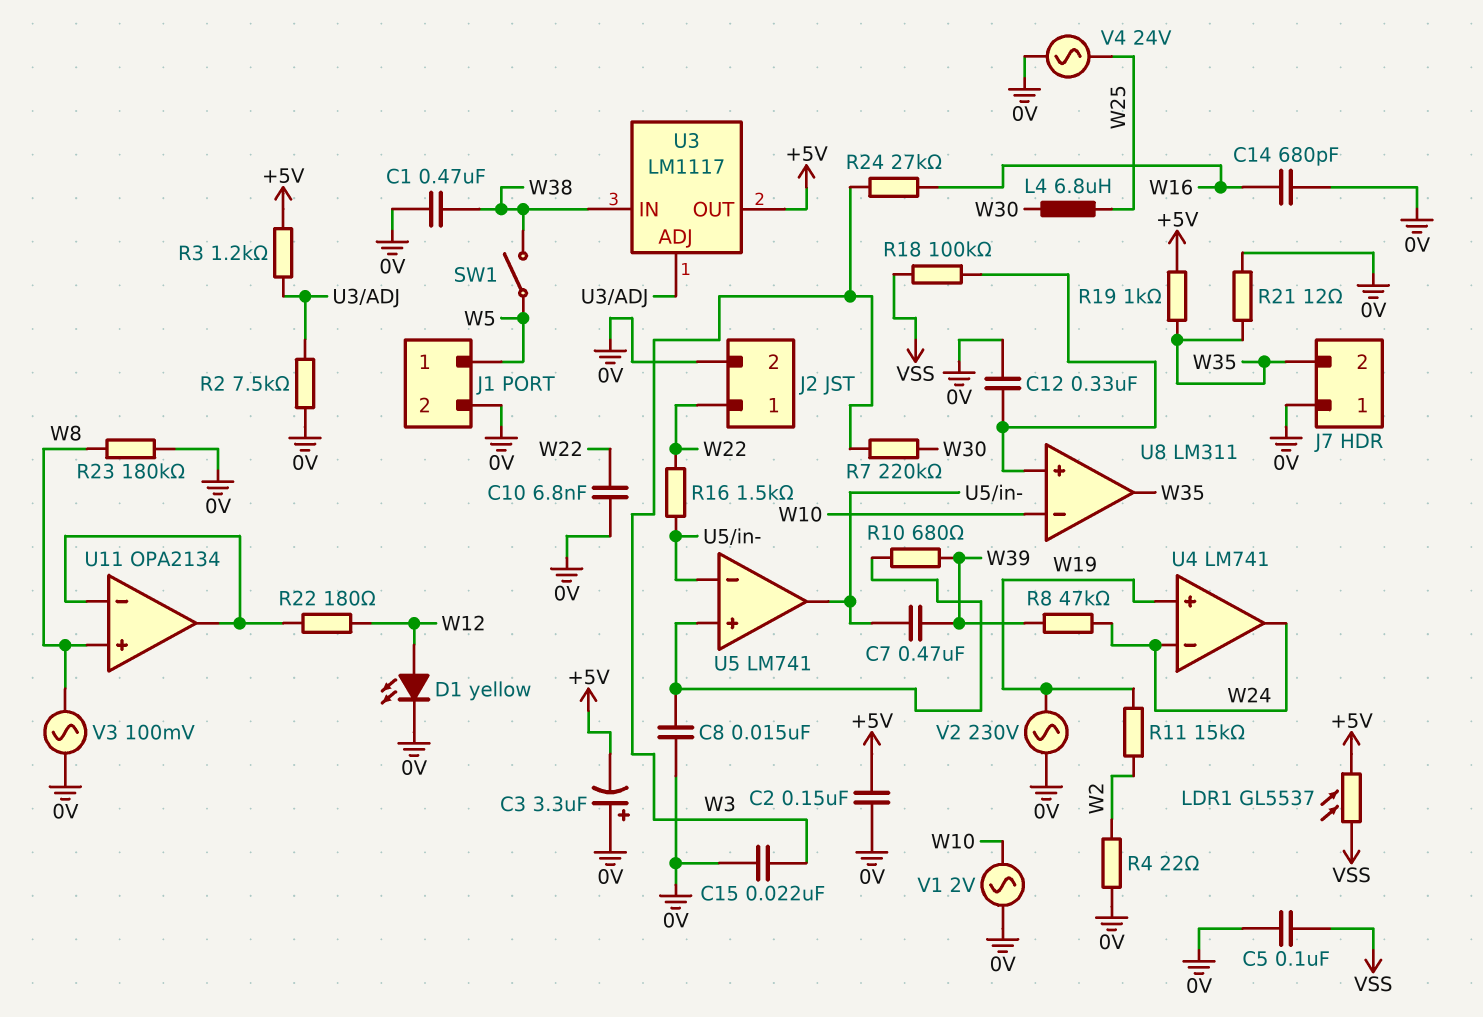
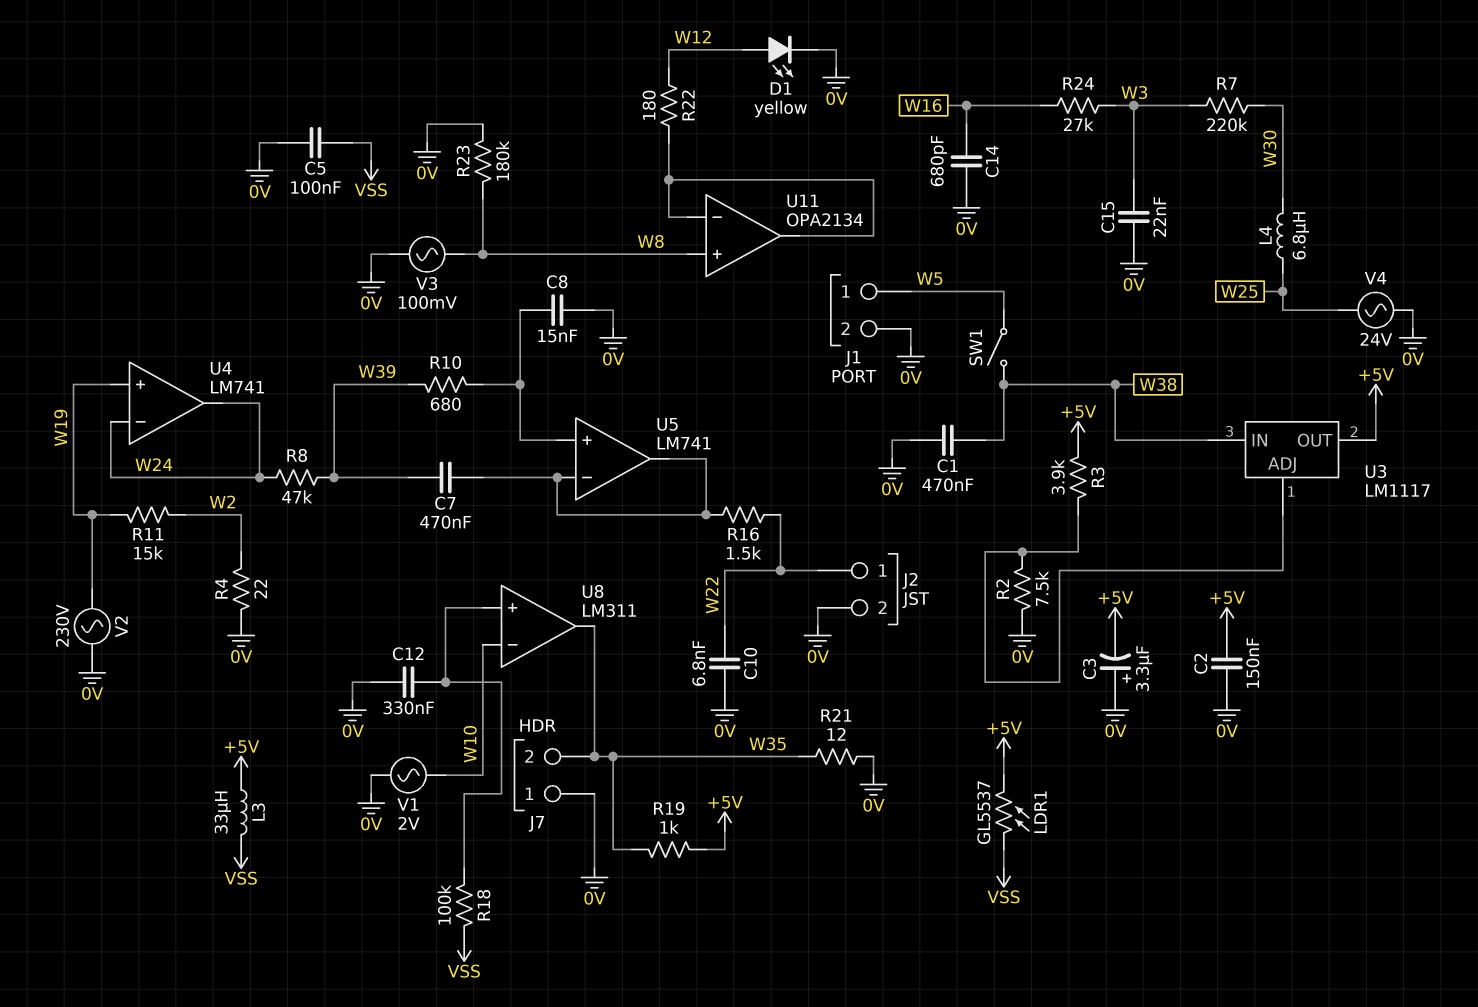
L3: none -> 33uH (+5V, VSS)
R3: 1.2k (+5V, U3/ADJ) -> 3.9k (+5V, U3/ADJ)

